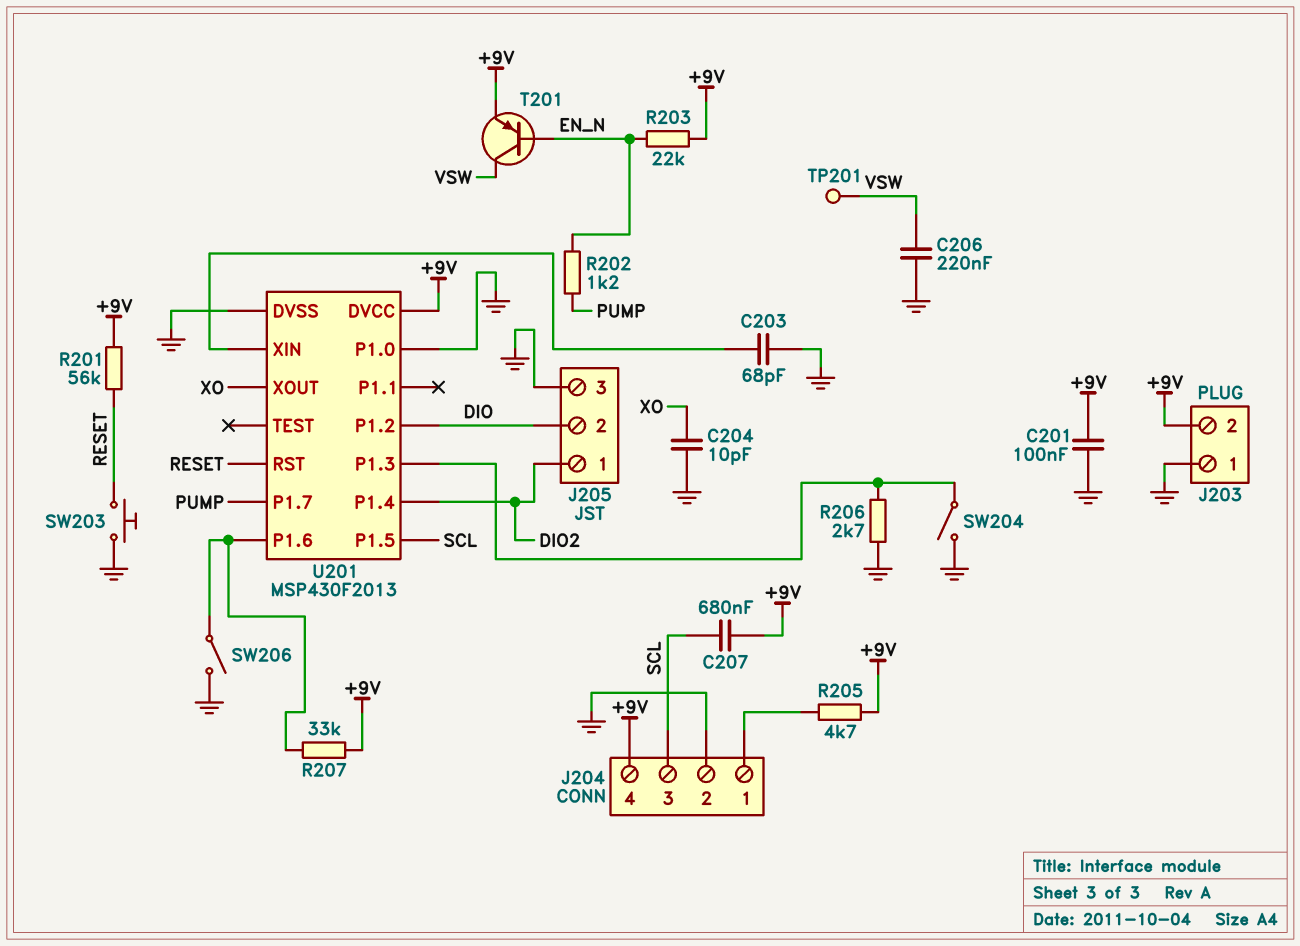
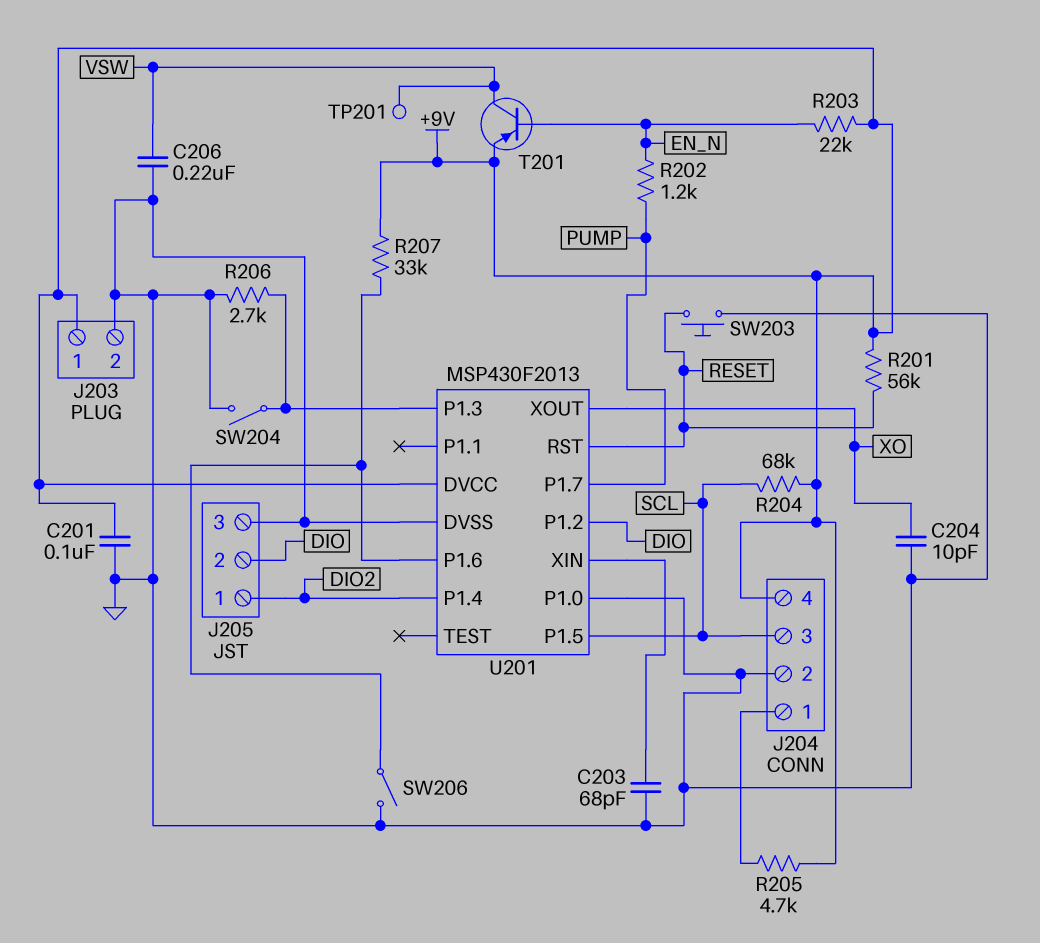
C207: 680nF (+9V, SCL) -> none
J203 pin 1: GND -> +9V
J203 pin 2: +9V -> GND
R204: none -> 68k (+9V, SCL)

